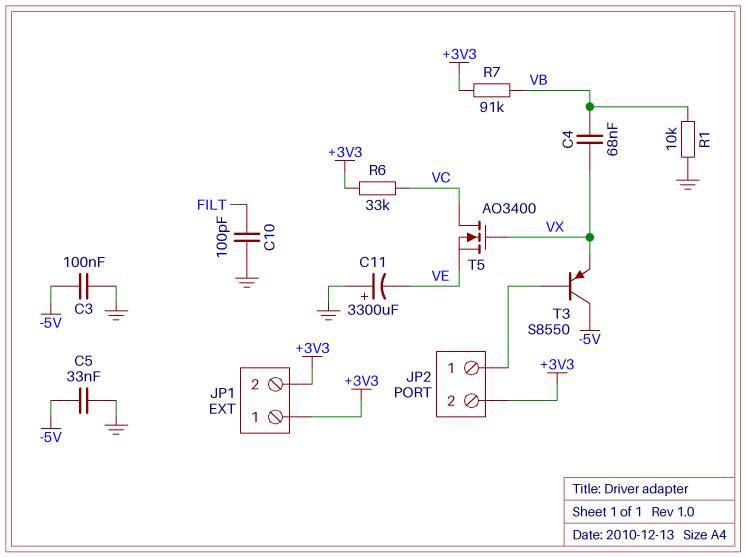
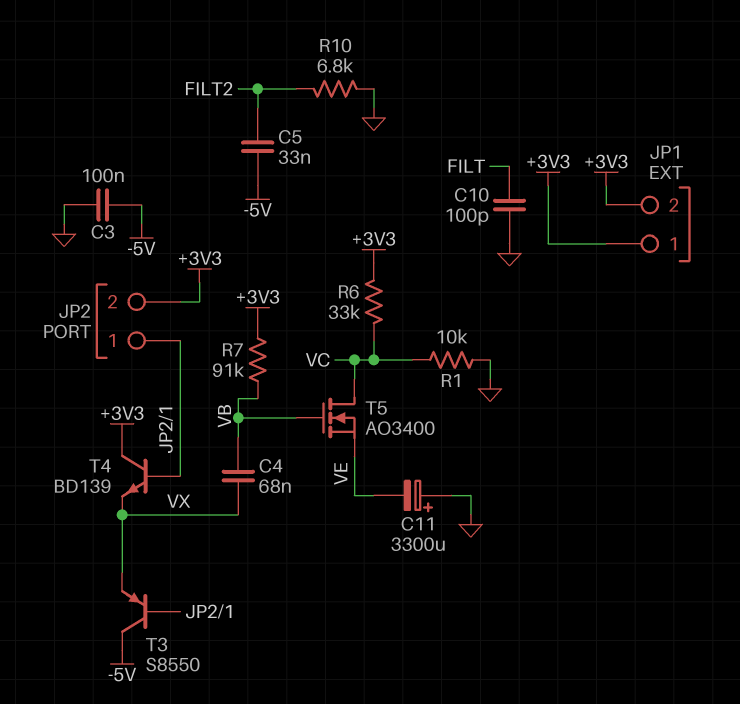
C5: 33nF (-5V, GND) -> 33nF (-5V, FILT2)
R1: 10k (GND, VB) -> 10k (GND, VC)
R10: none -> 6.8k (FILT2, GND)
T4: none -> NPN BD139 (B JP2/1, C +3V3, E VX)
T5: NMOS AO3400 (G VX, D VC, S VE) -> NMOS AO3400 (G VB, D VC, S VE)

